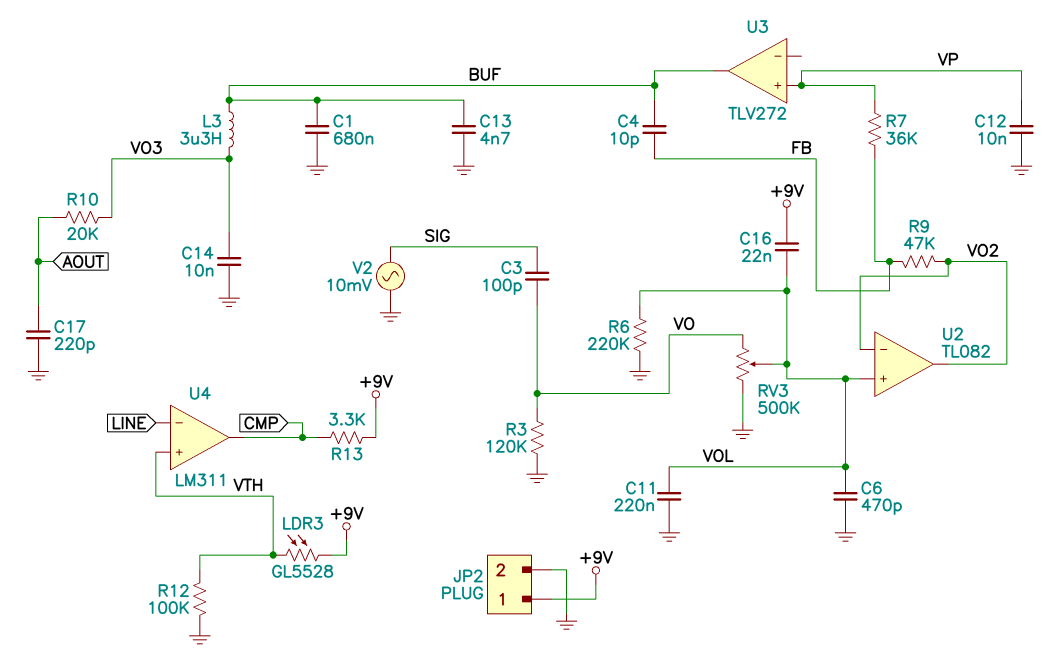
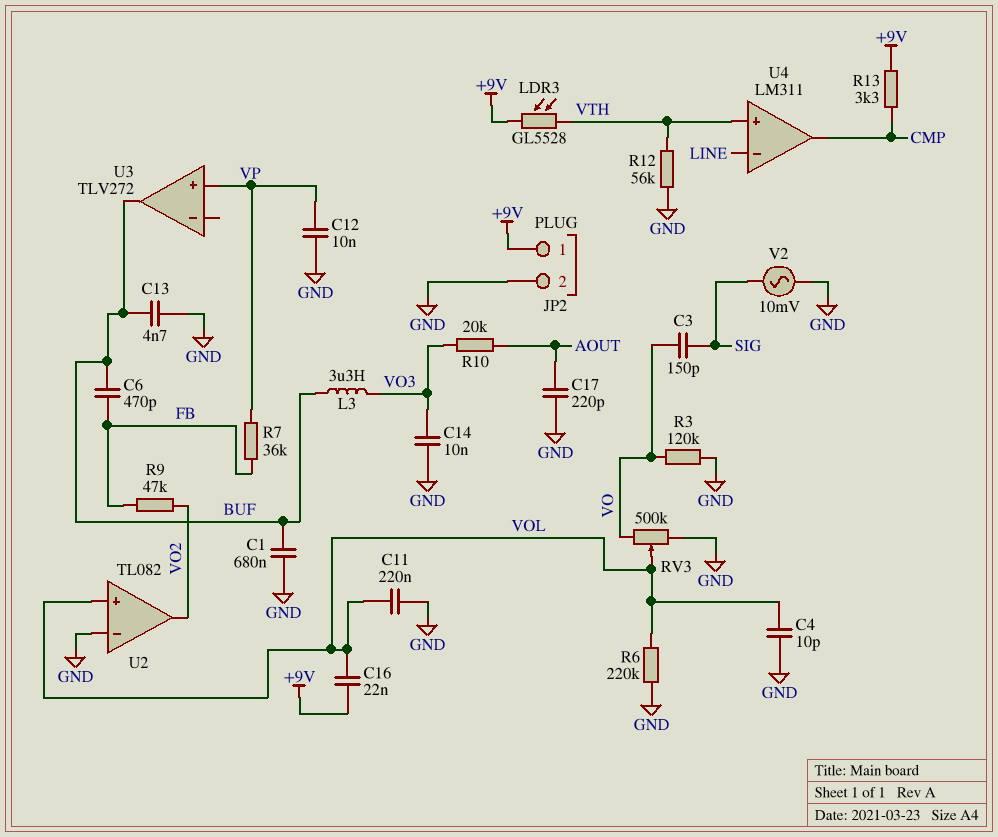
C3: 100pF (SIG, VO) -> 150pF (SIG, VO)
C4: 10pF (BUF, FB) -> 10pF (GND, VOL)
C6: 470pF (GND, VOL) -> 470pF (BUF, FB)
R12: 100k (GND, VTH) -> 56k (GND, VTH)
U2 pin in-: VO2 -> GND

